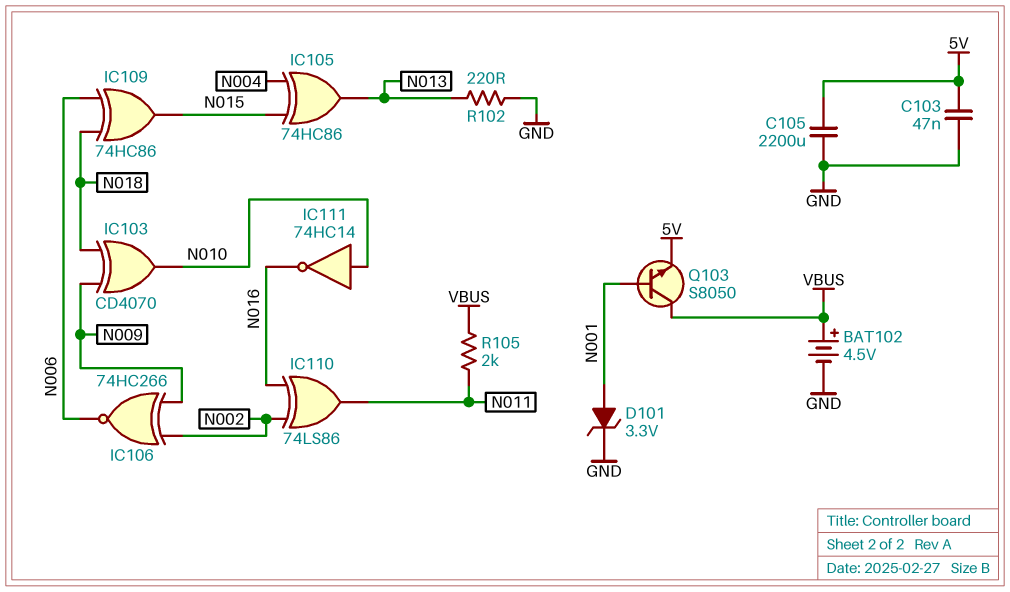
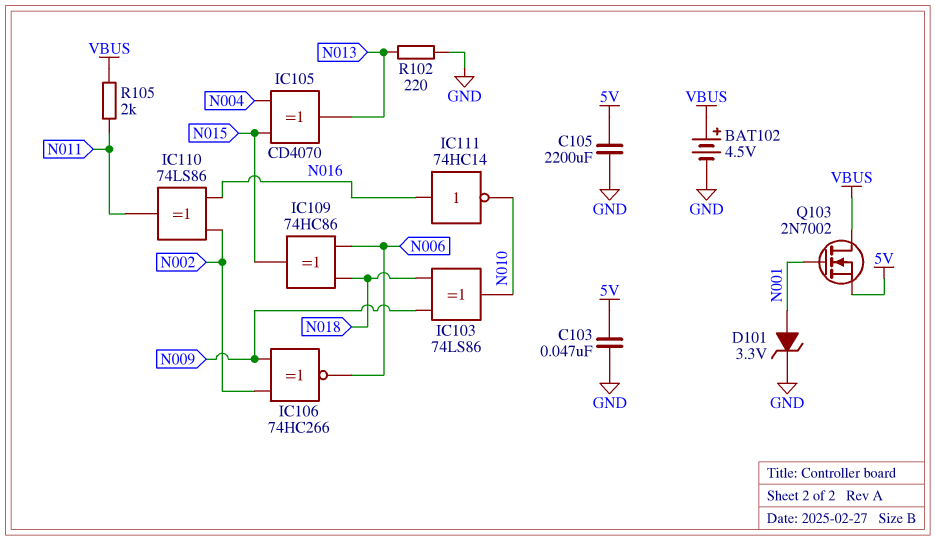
IC103: XOR CD4070 (in N009, in N018, out N010) -> XOR 74LS86 (in N009, in N018, out N010)
IC105: XOR 74HC86 (in N004, in N015, out N013) -> XOR CD4070 (in N004, in N015, out N013)
IC111: NOT 74HC14 (in N010, out N016) -> NOT 74HC14 (in N016, out N010)
Q103: NPN S8050 (B N001, C VBUS, E 5V) -> NMOS 2N7002 (G N001, D VBUS, S 5V)

